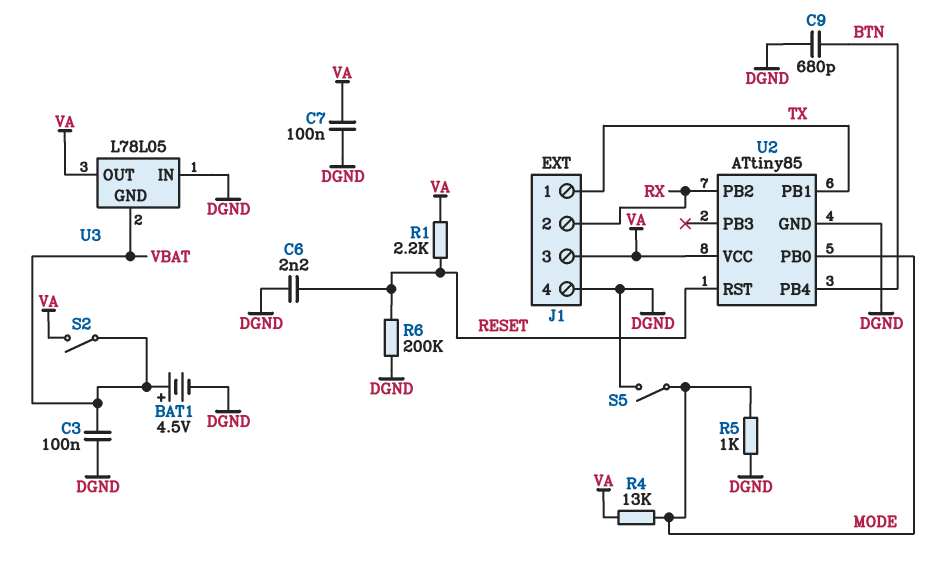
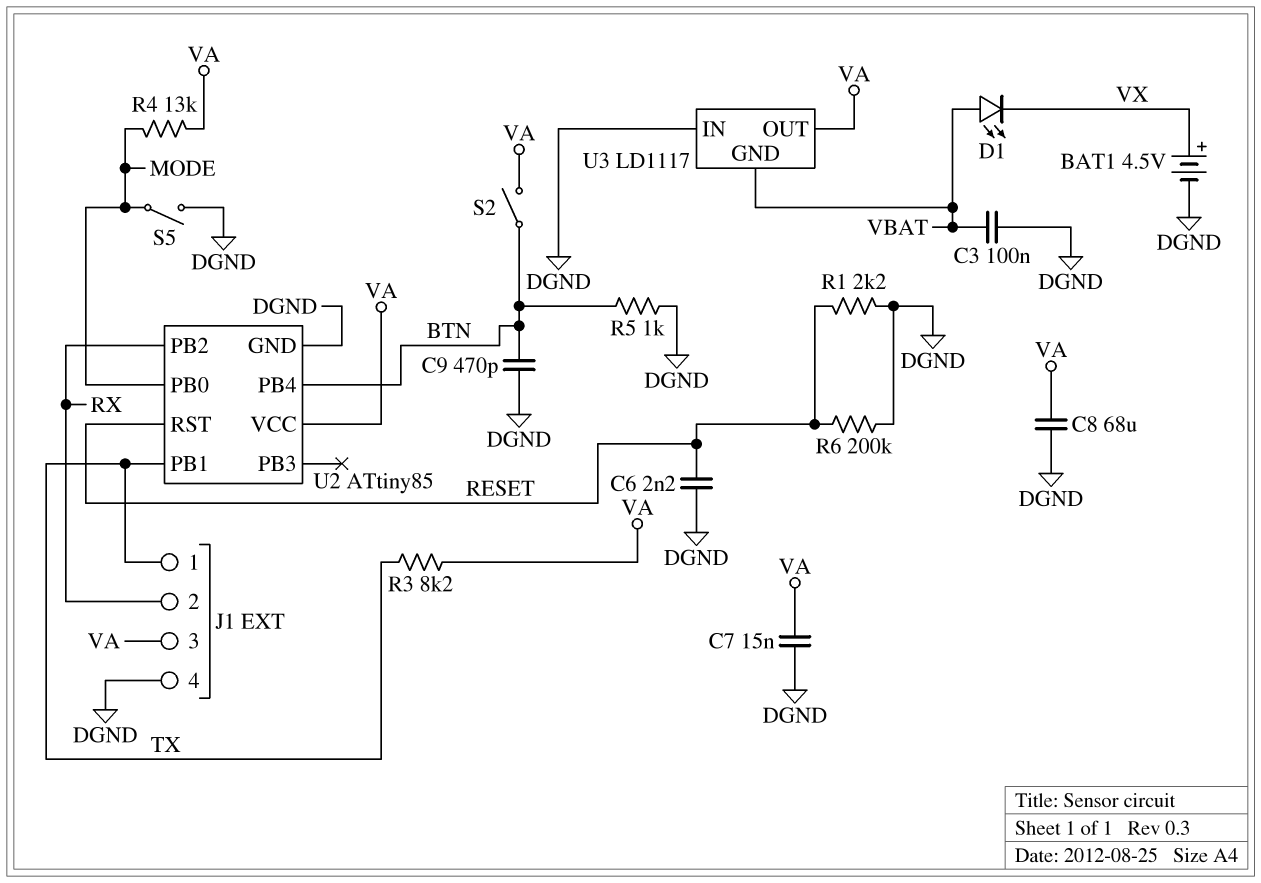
BAT1: 4.5V (plus VBAT, minus DGND) -> 4.5V (plus VX, minus DGND)
C7: 100nF (DGND, VA) -> 15nF (DGND, VA)
C8: none -> 68uF (DGND, VA)
C9: 680pF (BTN, DGND) -> 470pF (BTN, DGND)
D1: none -> LED (A VBAT, K VX)
R1: 2.2k (RESET, VA) -> 2.2k (DGND, RESET)
R3: none -> 8.2k (TX, VA)
R5: 1k (DGND, MODE) -> 1k (BTN, DGND)
S2: switch (VA, VBAT) -> switch (BTN, VA)
U3: L78L05 -> LD1117

